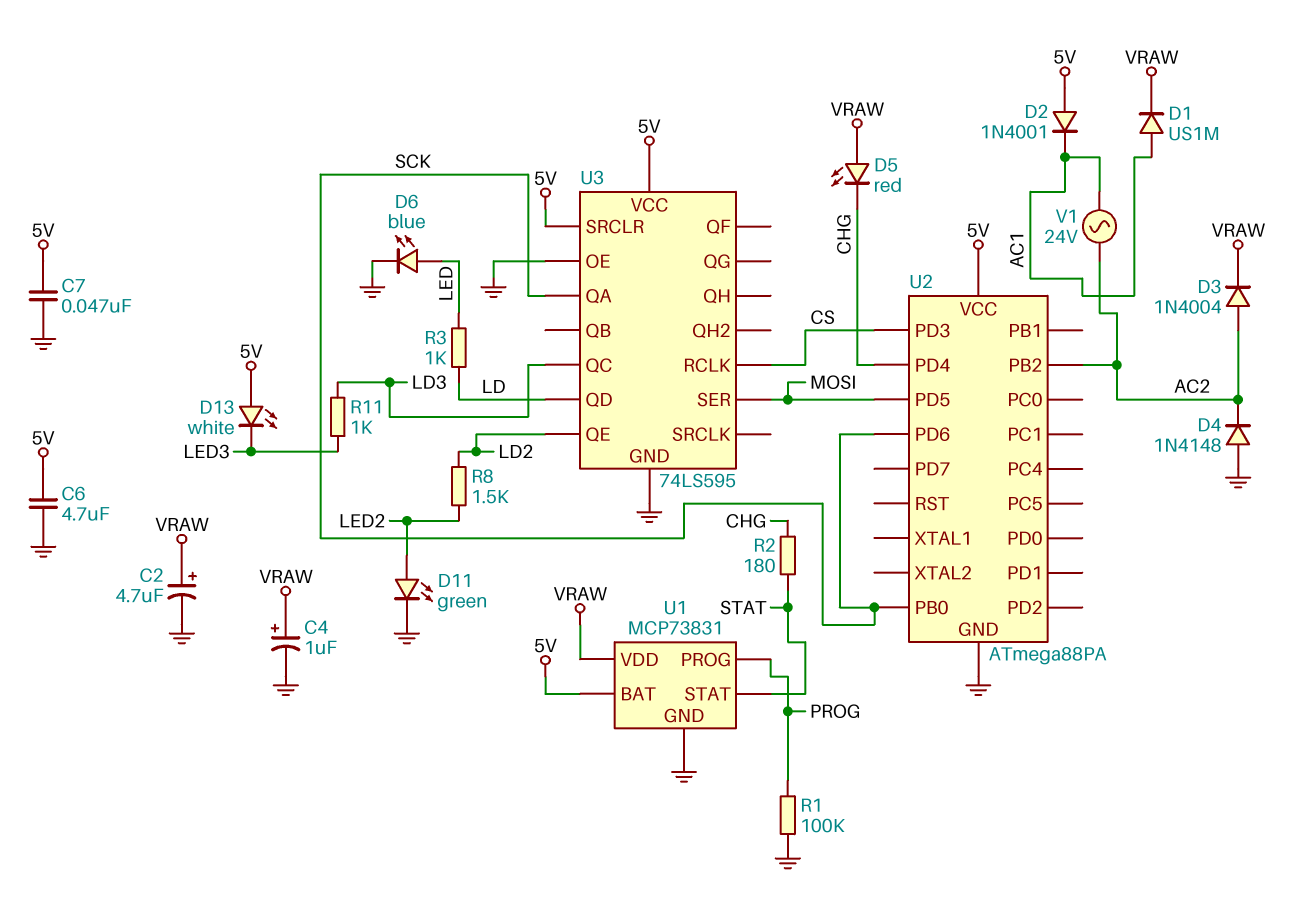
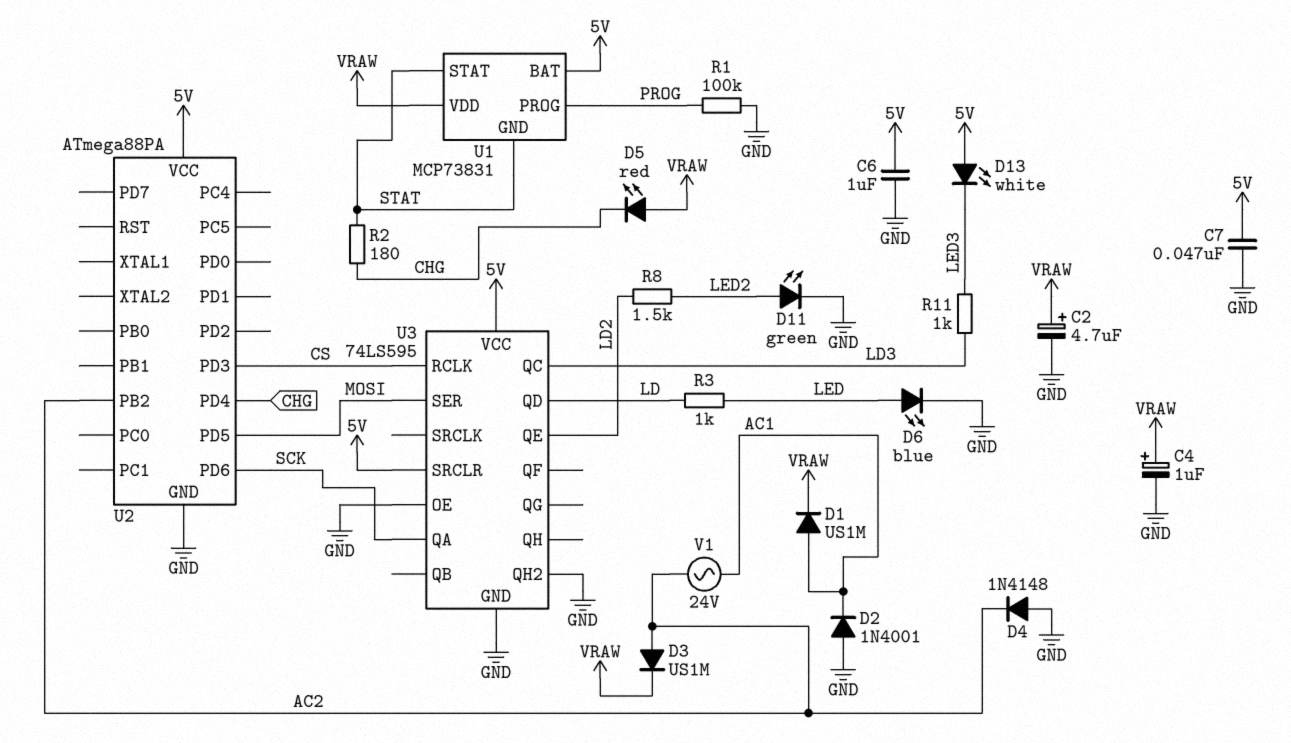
C6: 4.7uF (5V, GND) -> 1uF (5V, GND)
D2: diode 1N4001 (A 5V, K AC1) -> diode 1N4001 (A GND, K AC1)
D3: diode 1N4004 (A AC2, K VRAW) -> diode US1M (A AC2, K VRAW)
U1 pin GND: GND -> STAT
U2 pin PB0: SCK -> none
U3 pin QH2: none -> GND

